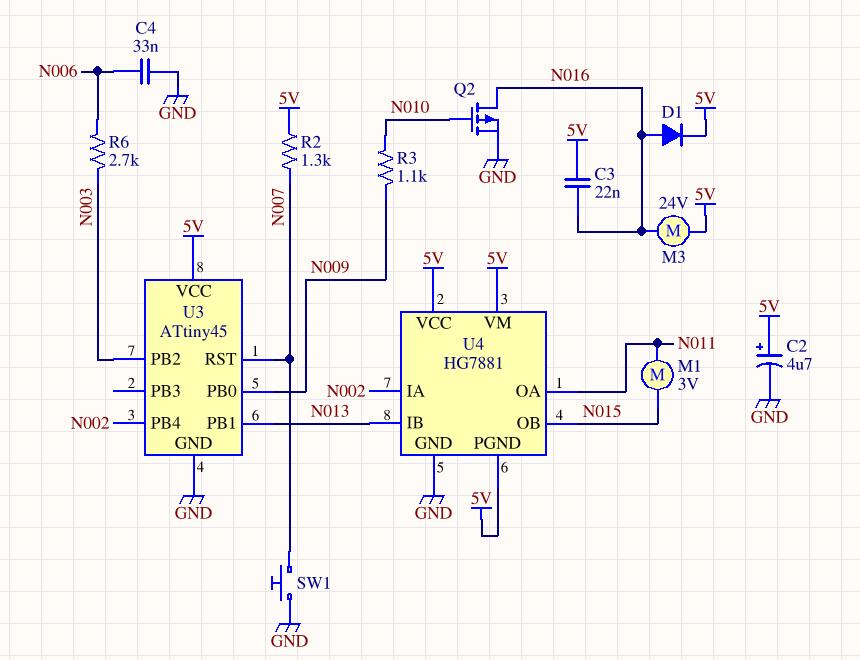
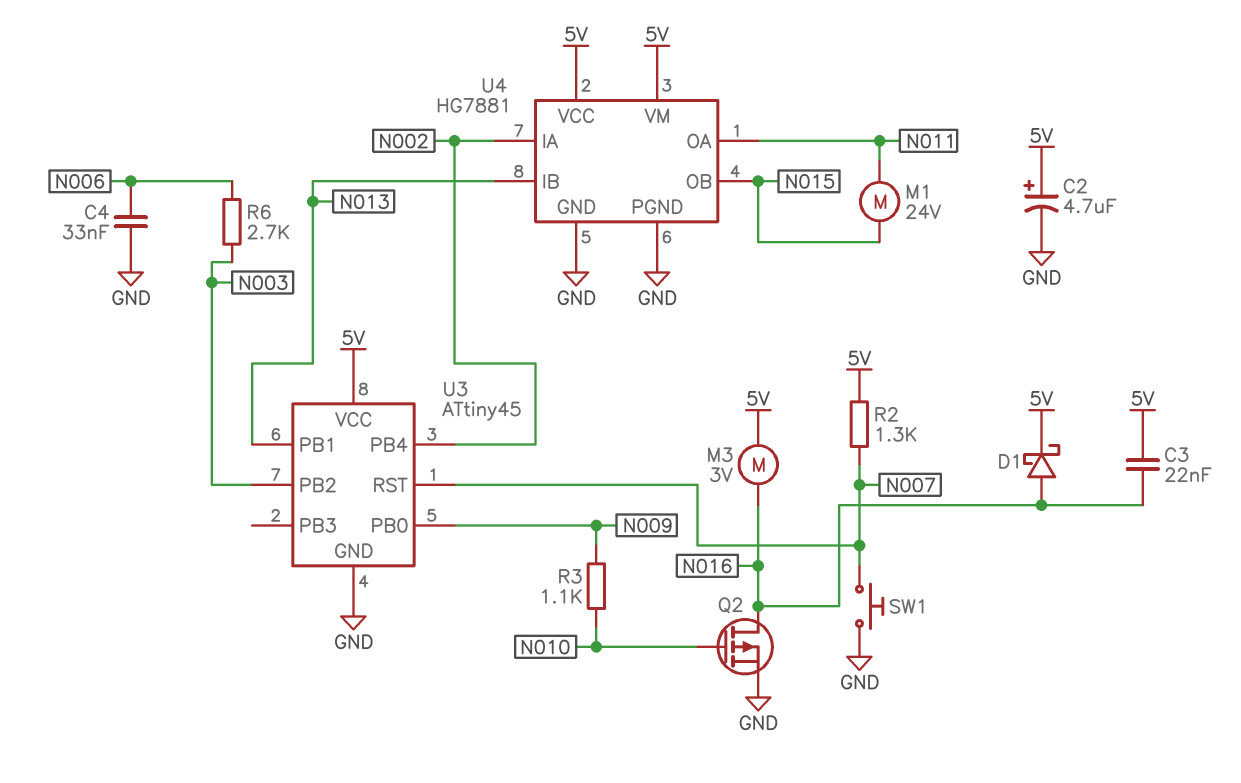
D1: diode (A N016, K 5V) -> schottky (A N016, K 5V)
M1: motor 3V (N011, N015) -> motor 24V (N011, N015)
M3: motor 24V (5V, N016) -> motor 3V (5V, N016)
U4 pin PGND: 5V -> GND

